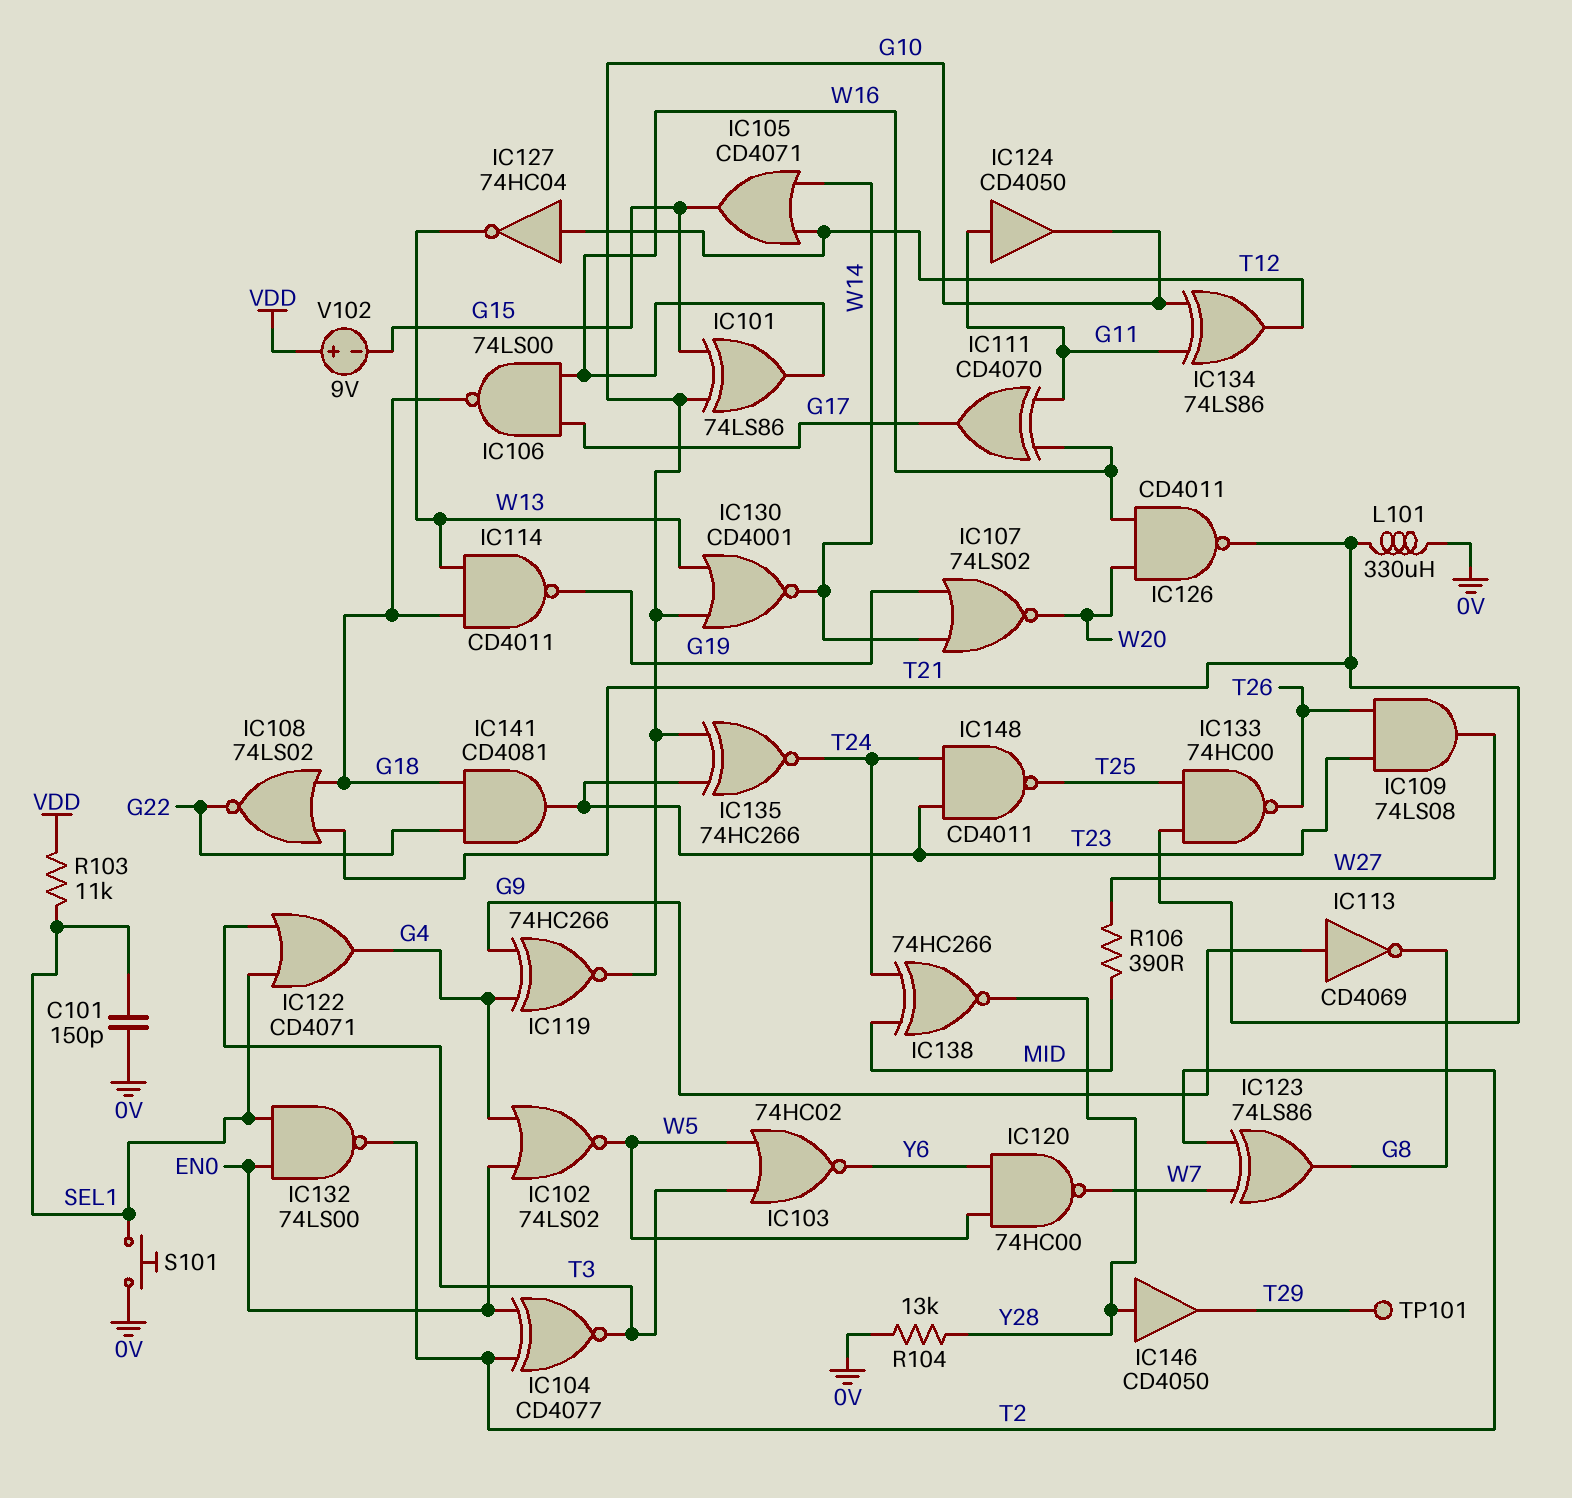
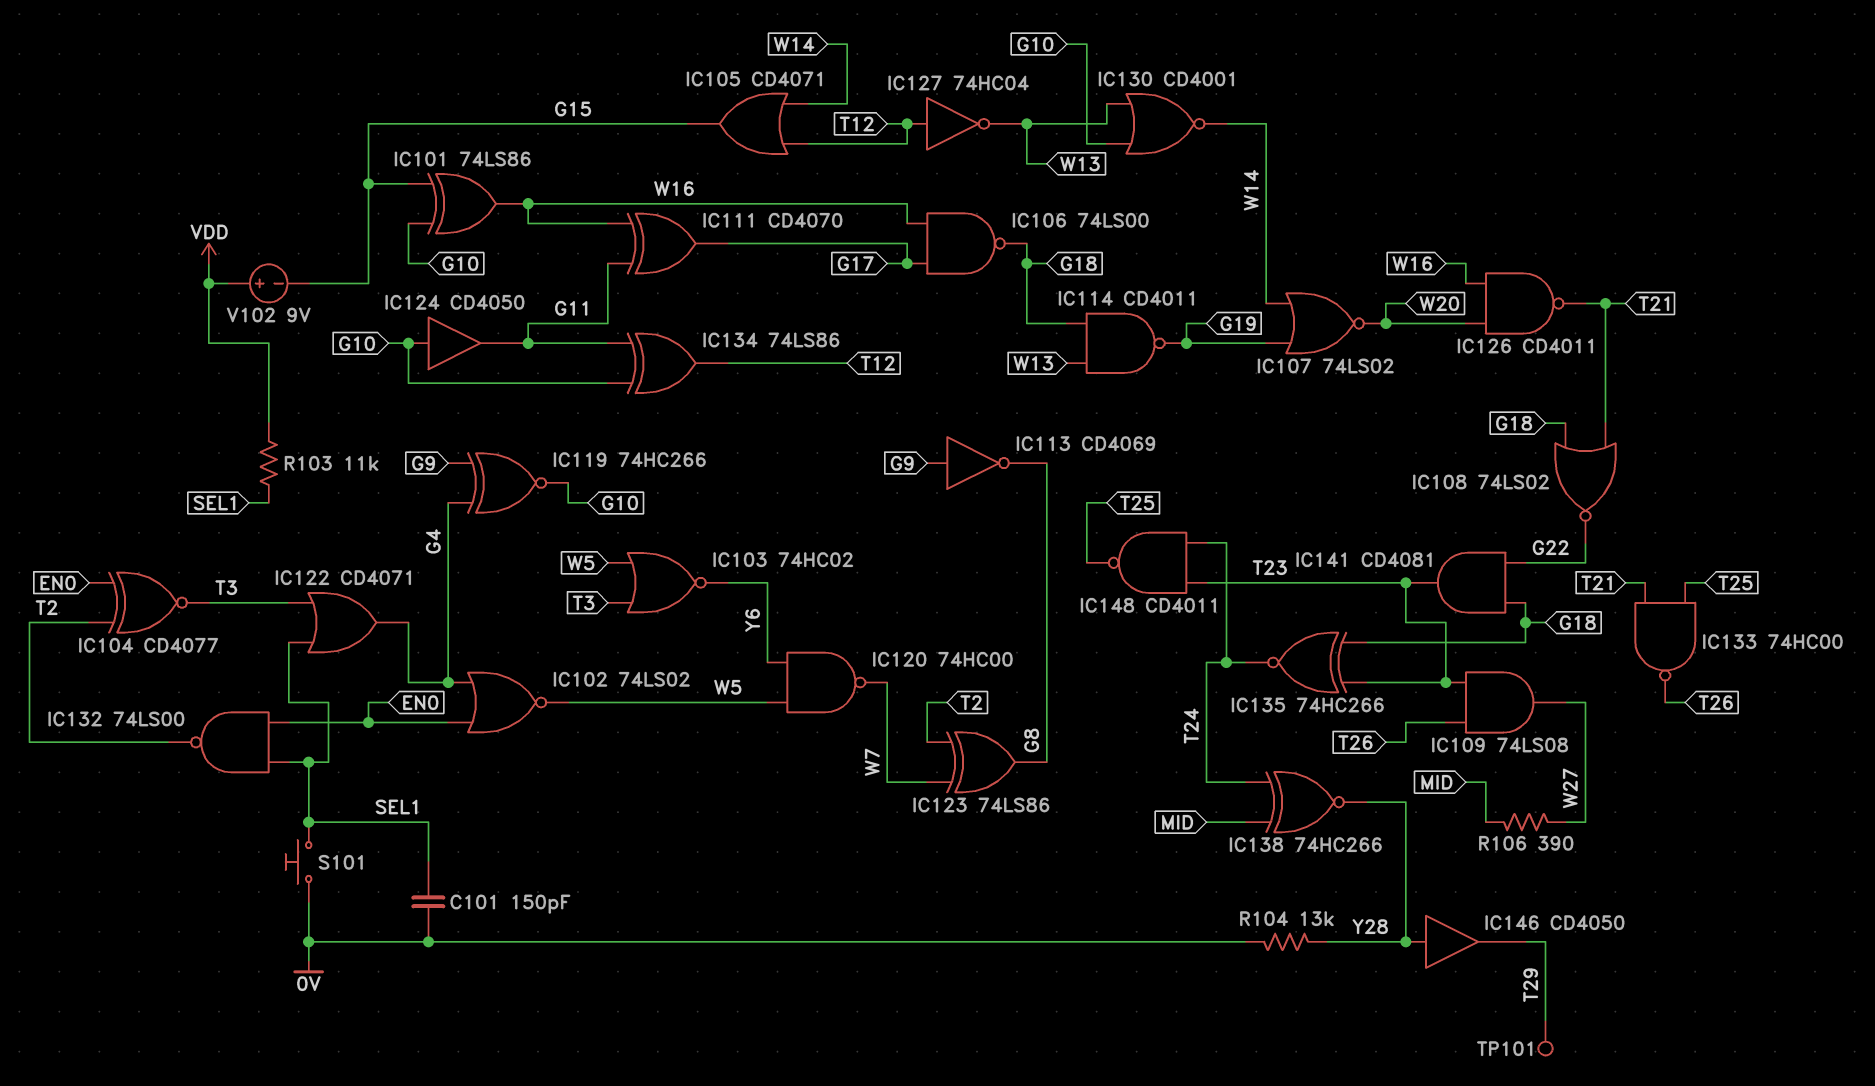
IC124: buffer CD4050 (in G11, out G10) -> buffer CD4050 (in G10, out G11)
IC135: XNOR 74HC266 (in G10, in T23, out T24) -> XNOR 74HC266 (in G18, in T23, out T24)
L101: 330uH (0V, T21) -> none

